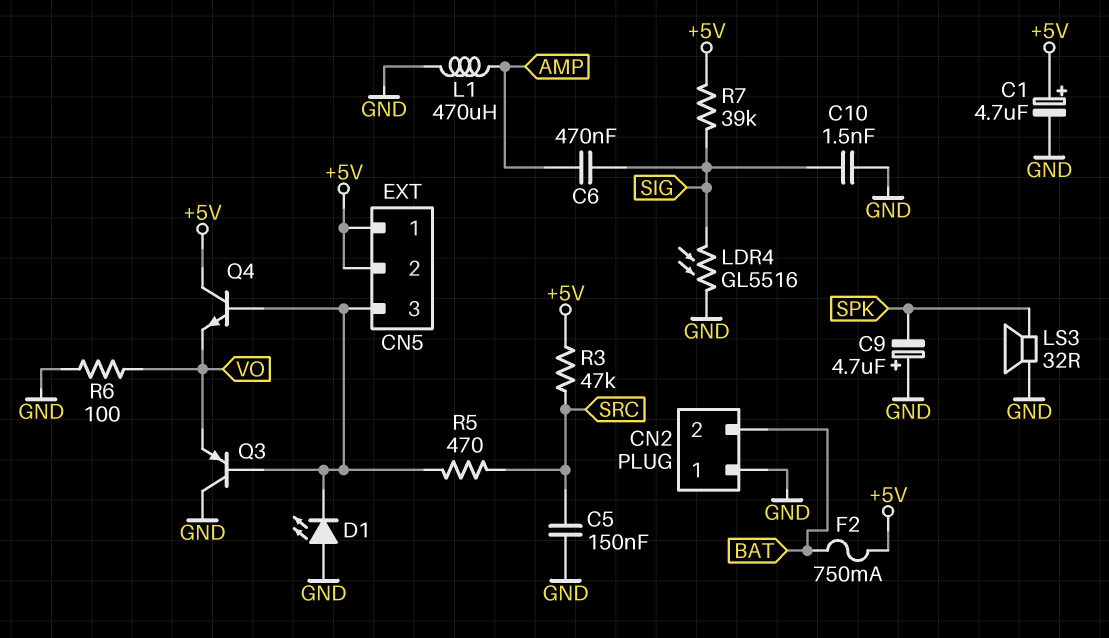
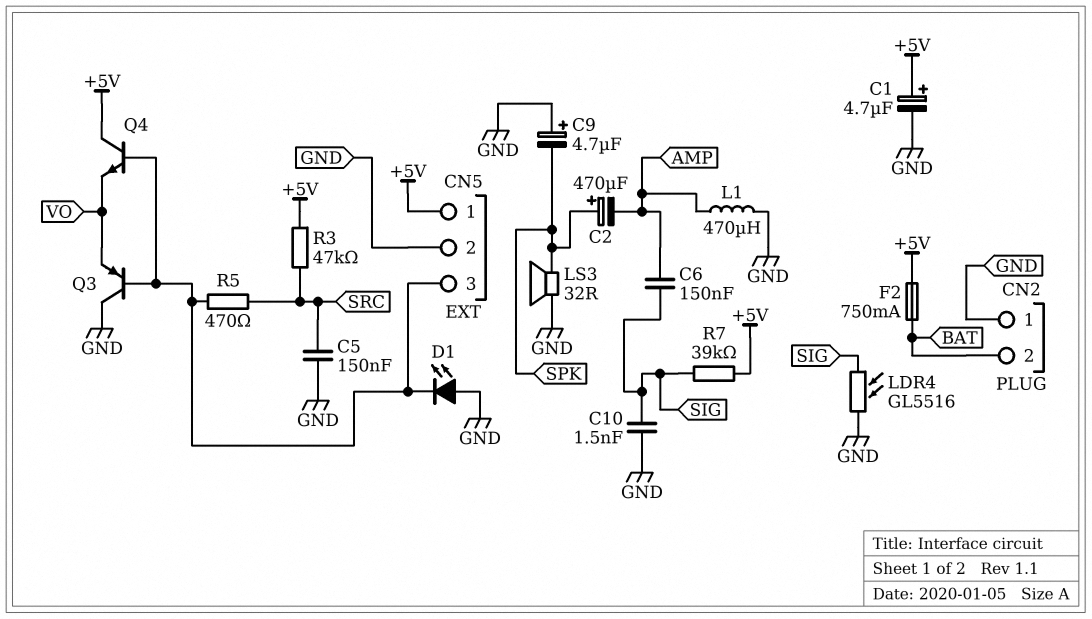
C2: none -> 470uF (plus SPK, minus AMP)
C6: 470nF (AMP, SIG) -> 150nF (AMP, SIG)
CN5 pin 2: +5V -> GND
R6: 100 (GND, VO) -> none

